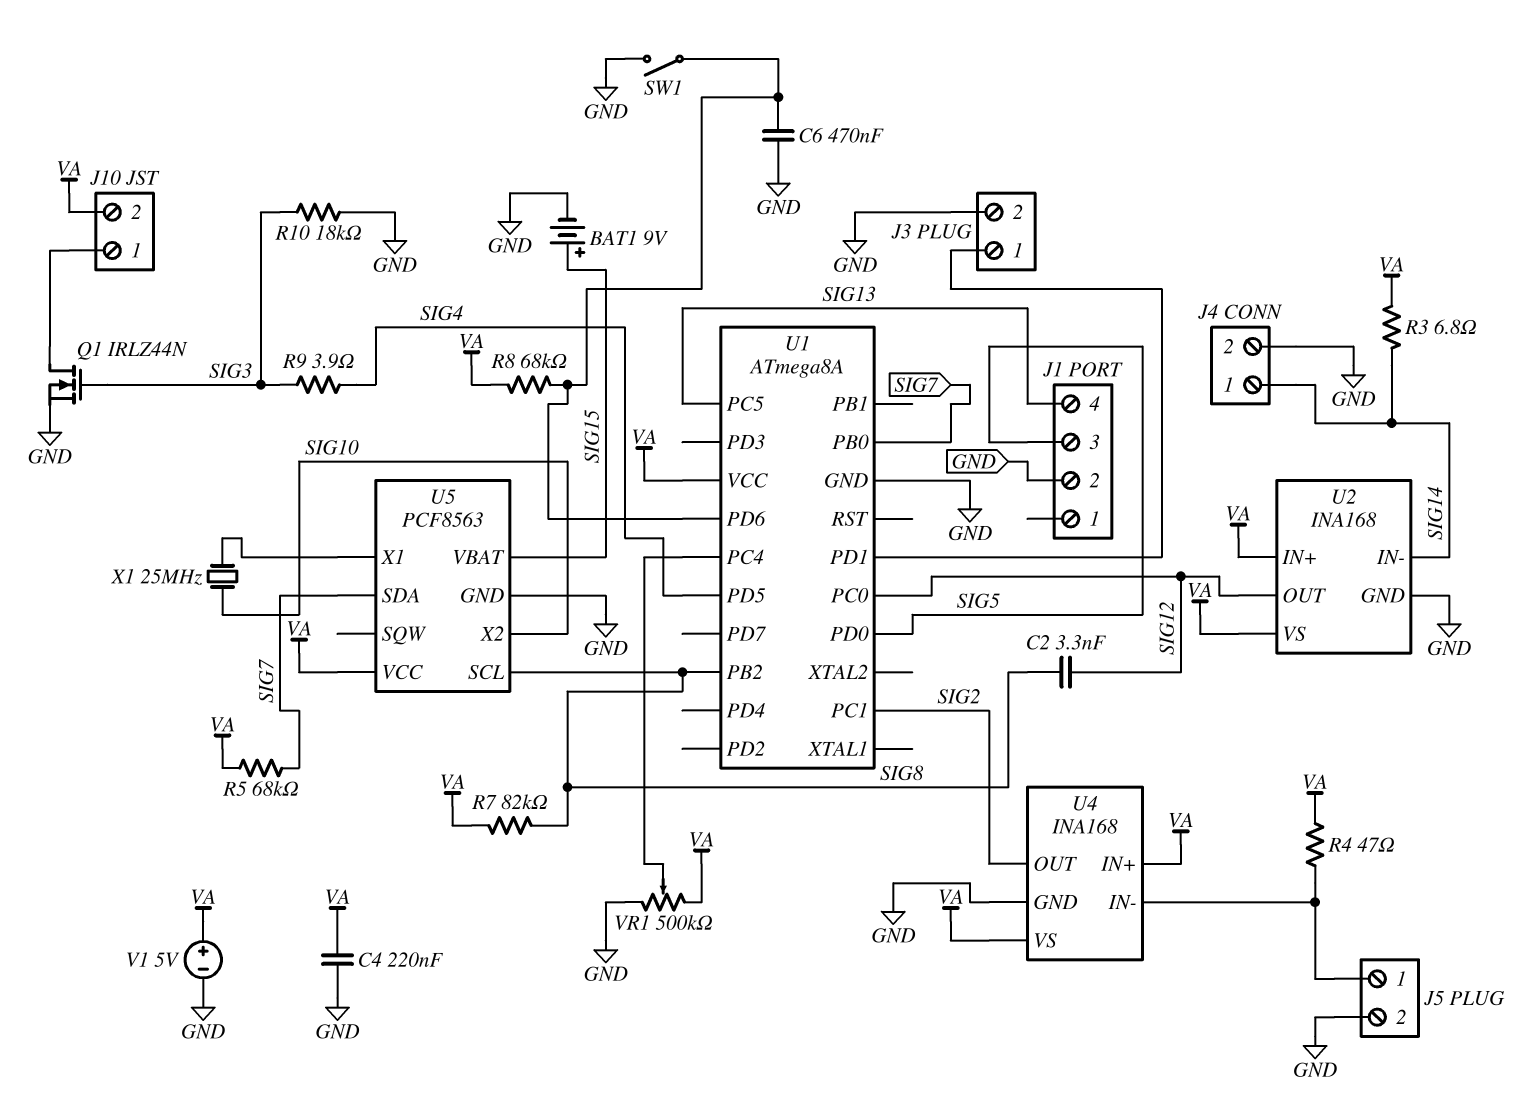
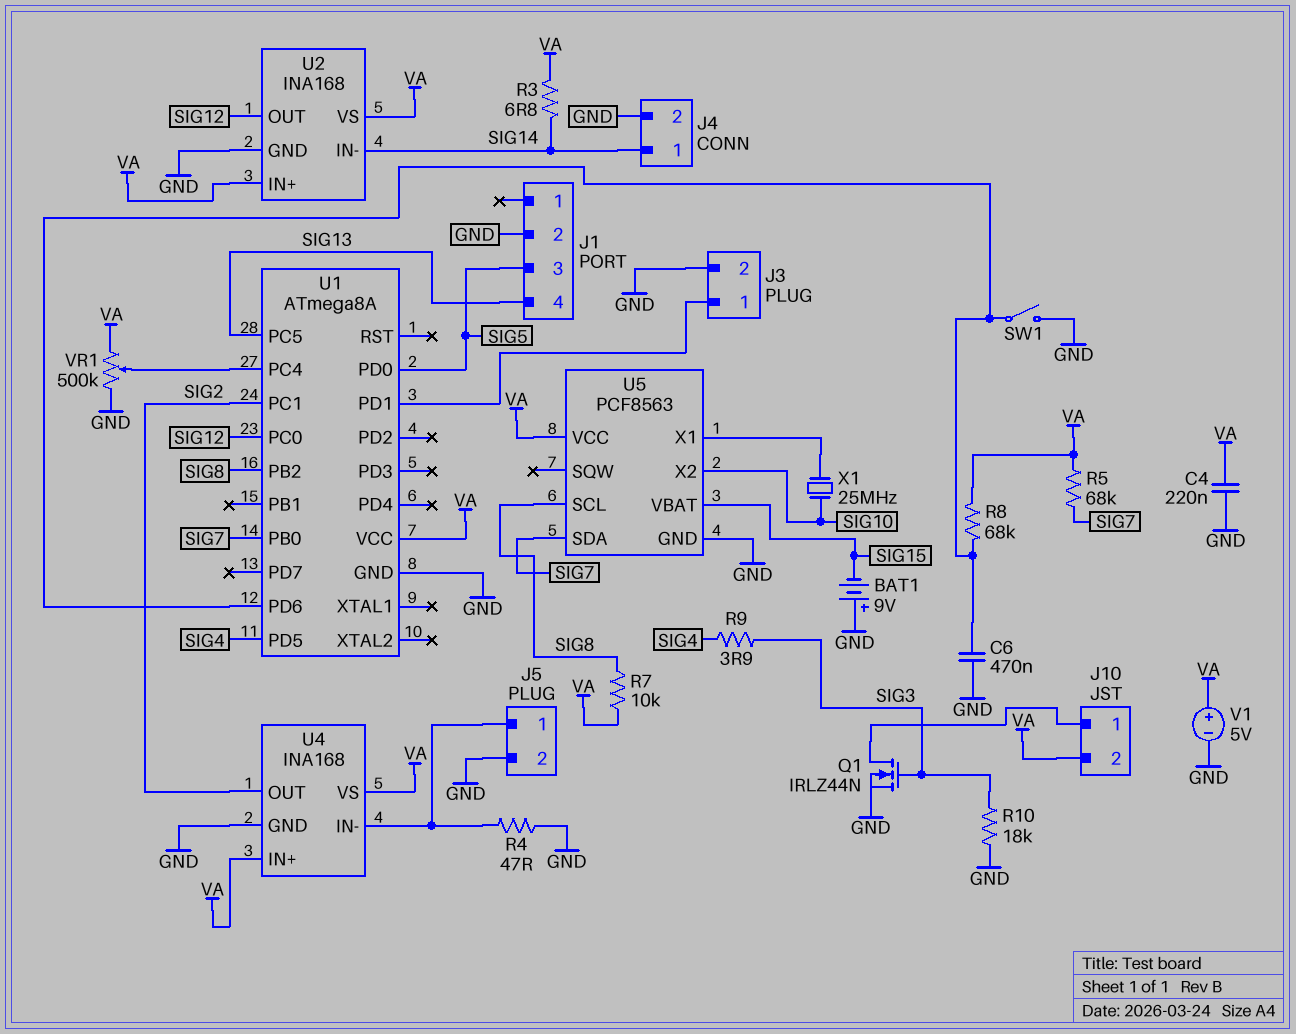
BAT1: 9V (plus SIG15, minus GND) -> 9V (plus GND, minus SIG15)
C2: 3.3nF (SIG8, SIG12) -> none
R4: 47 (J5/1, VA) -> 47 (GND, J5/1)
R7: 82k (SIG8, VA) -> 10k (SIG8, VA)

